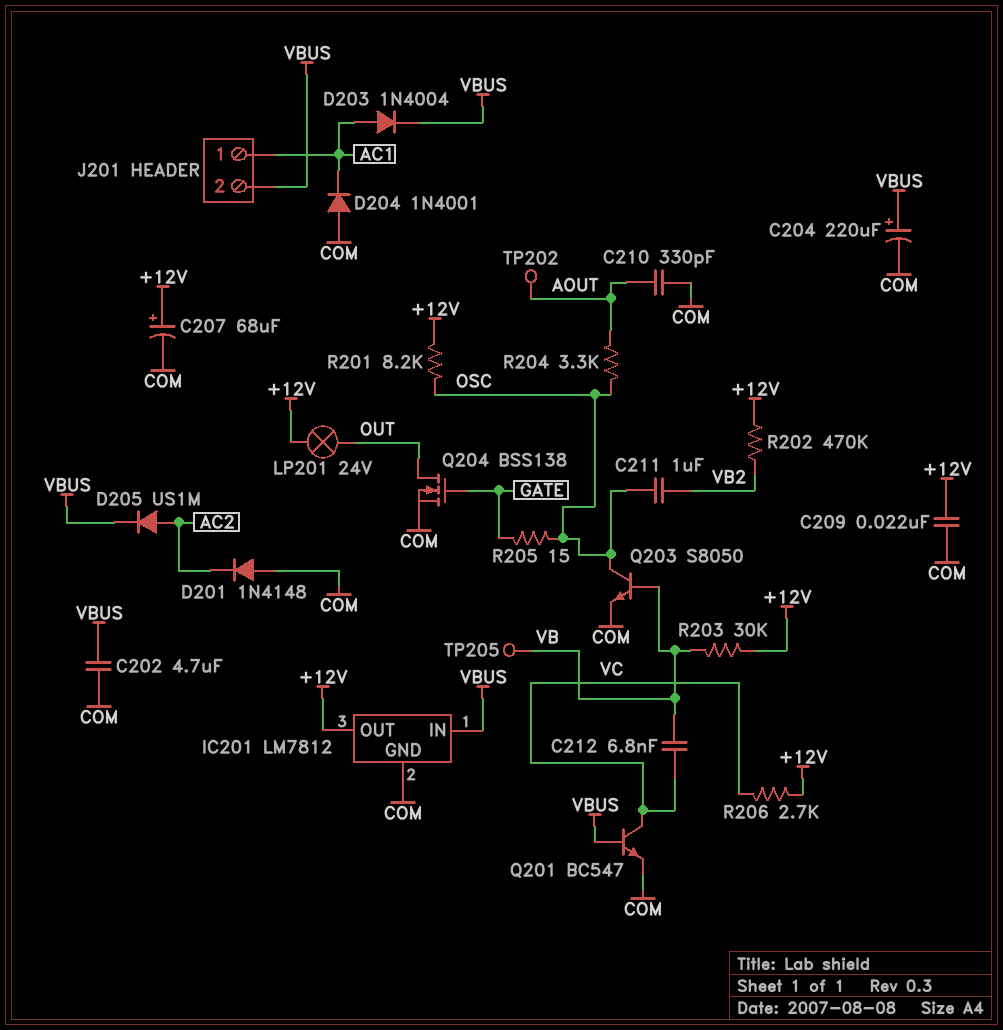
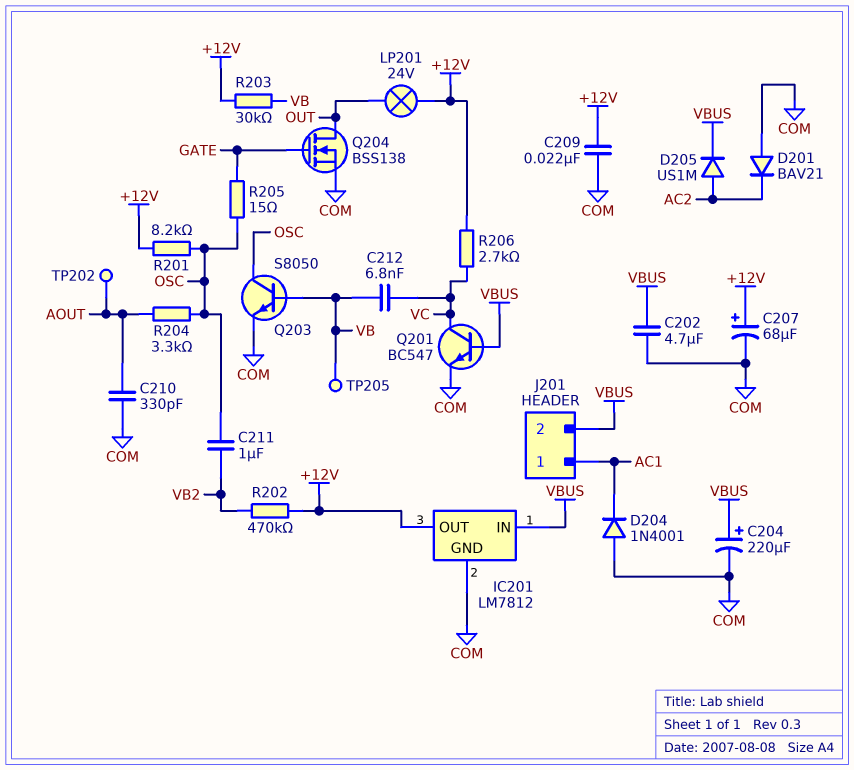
D201: diode 1N4148 (A COM, K AC2) -> diode BAV21 (A COM, K AC2)
D203: diode 1N4004 (A AC1, K VBUS) -> none

